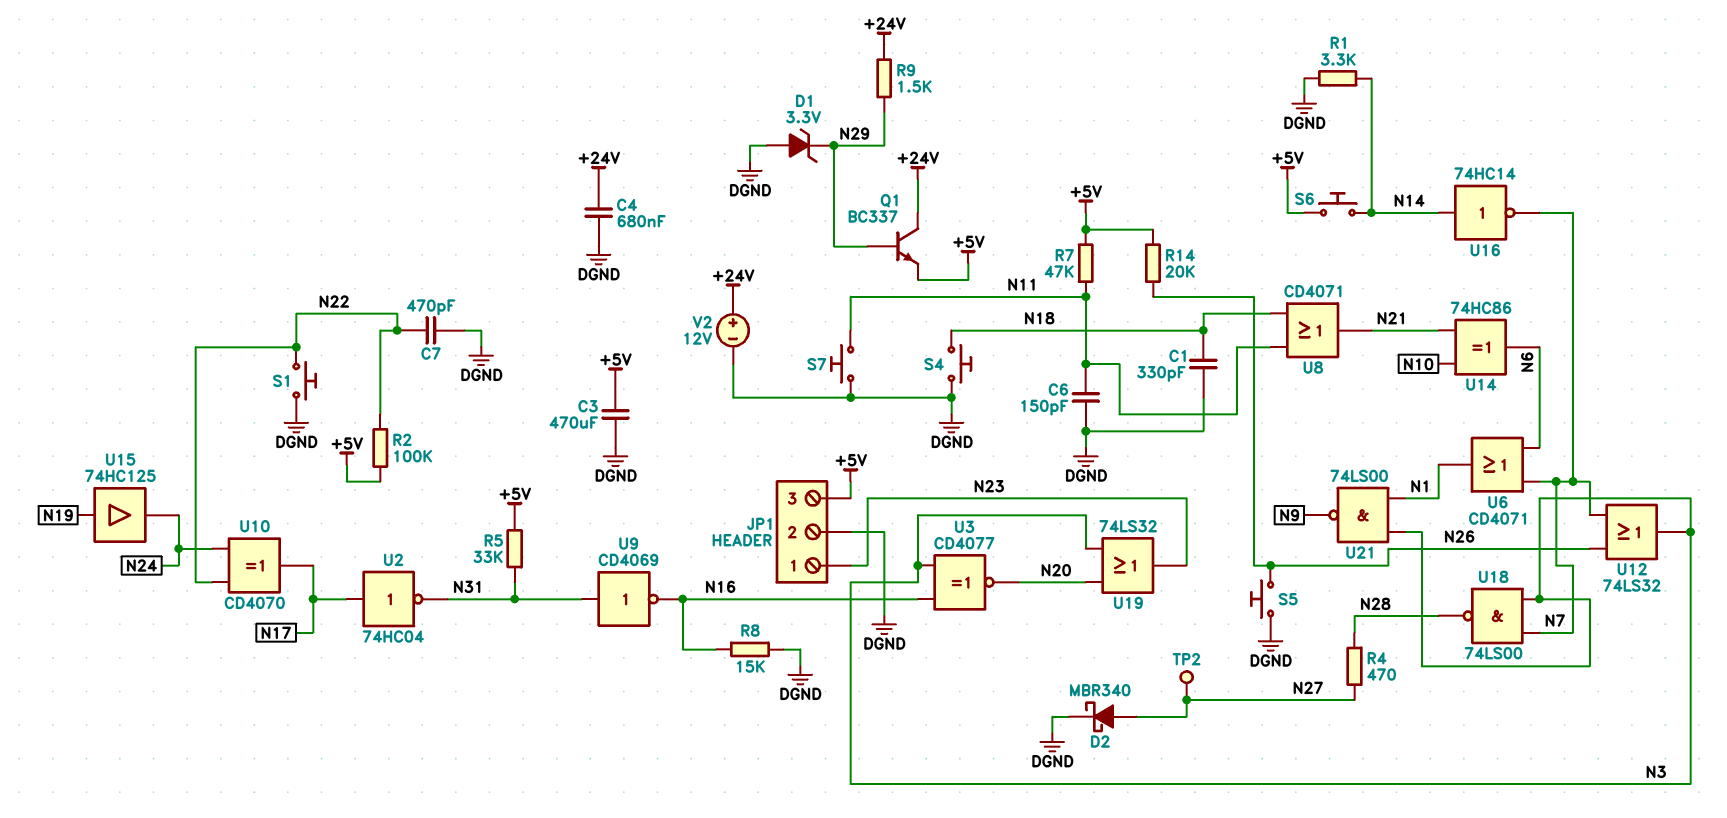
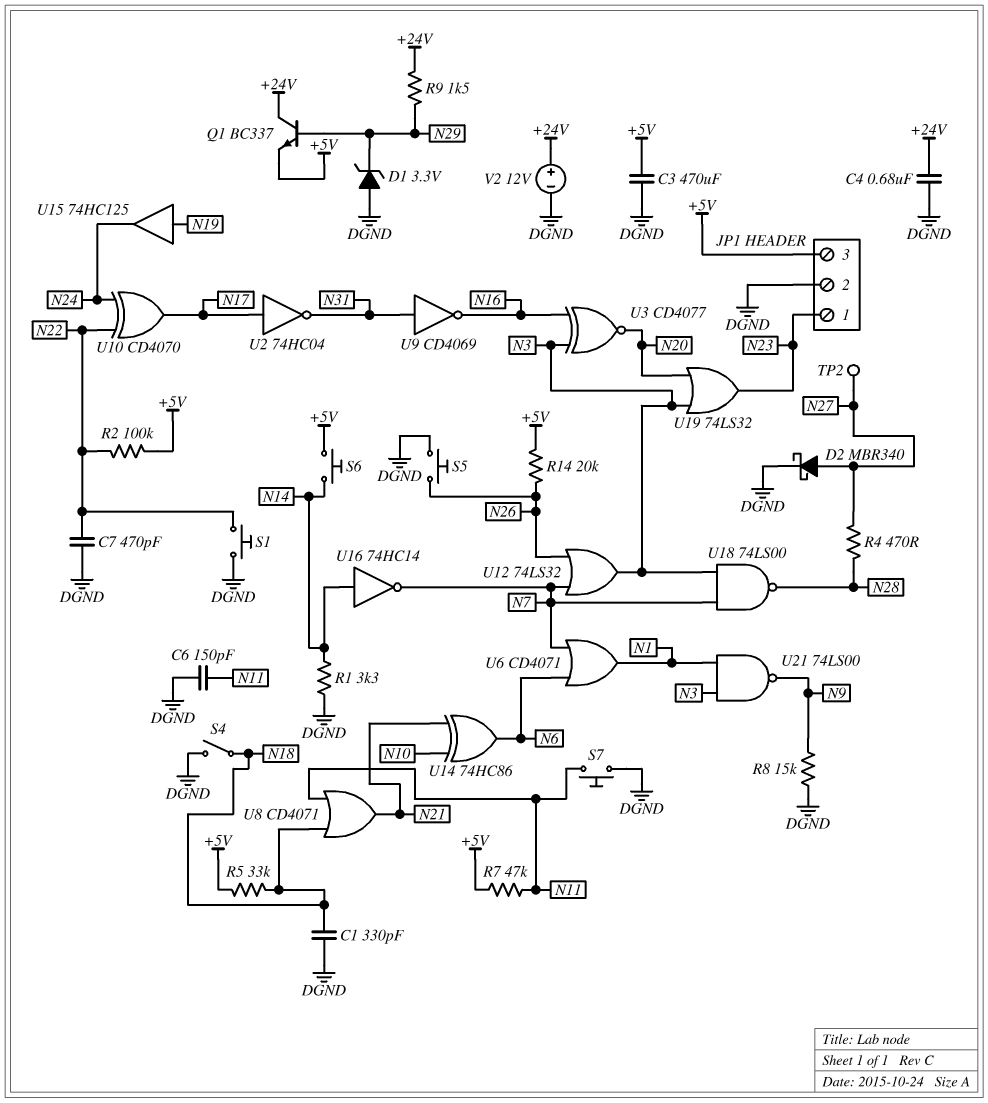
R5: 33k (+5V, N31) -> 33k (+5V, N18)
R8: 15k (DGND, N16) -> 15k (DGND, N9)
S4: button (DGND, N18) -> switch (DGND, N18)

